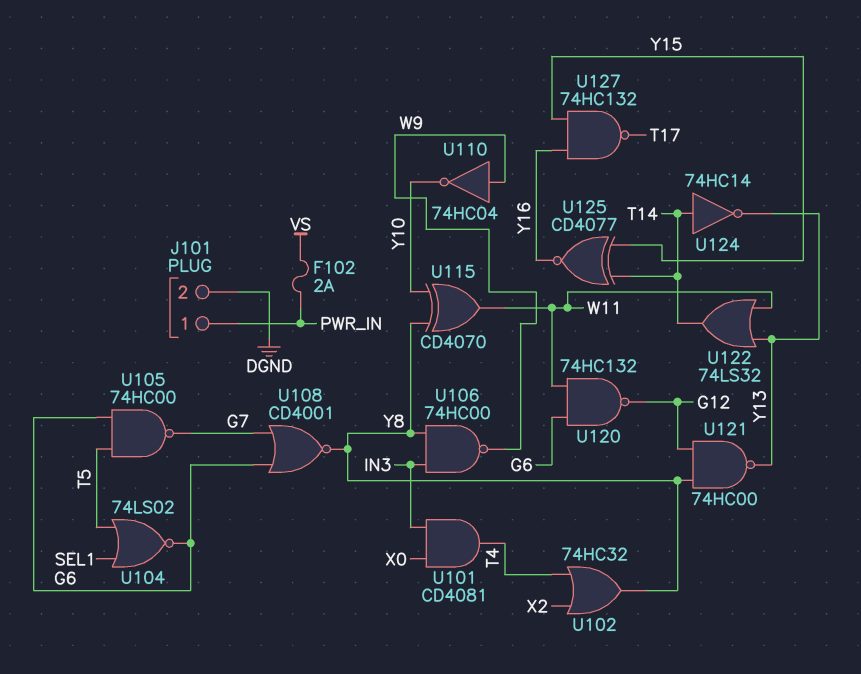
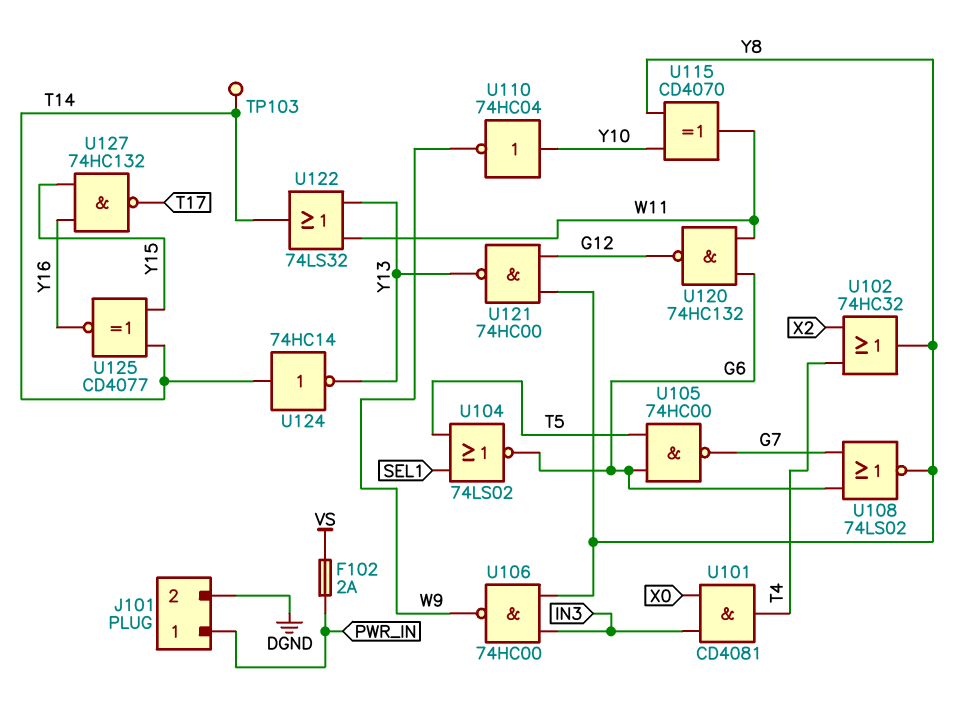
TP103: none -> test point (T14)
U108: NOR CD4001 (in G6, in G7, out Y8) -> NOR 74LS02 (in G6, in G7, out Y8)
U110: NOT 74HC04 (in W9, out Y10) -> NOT 74HC04 (in Y10, out W9)

